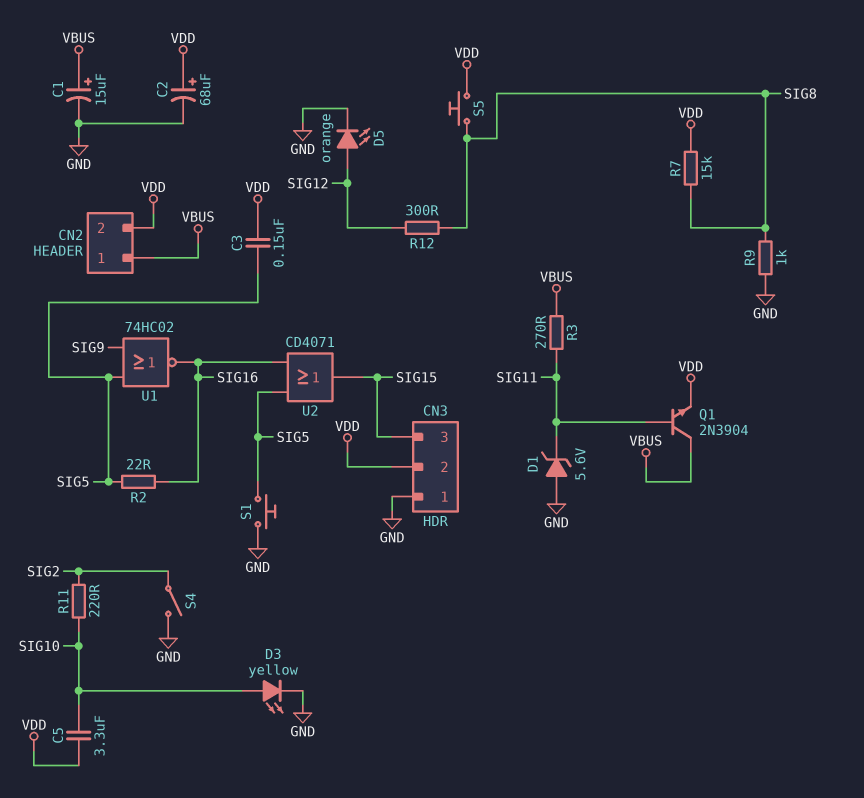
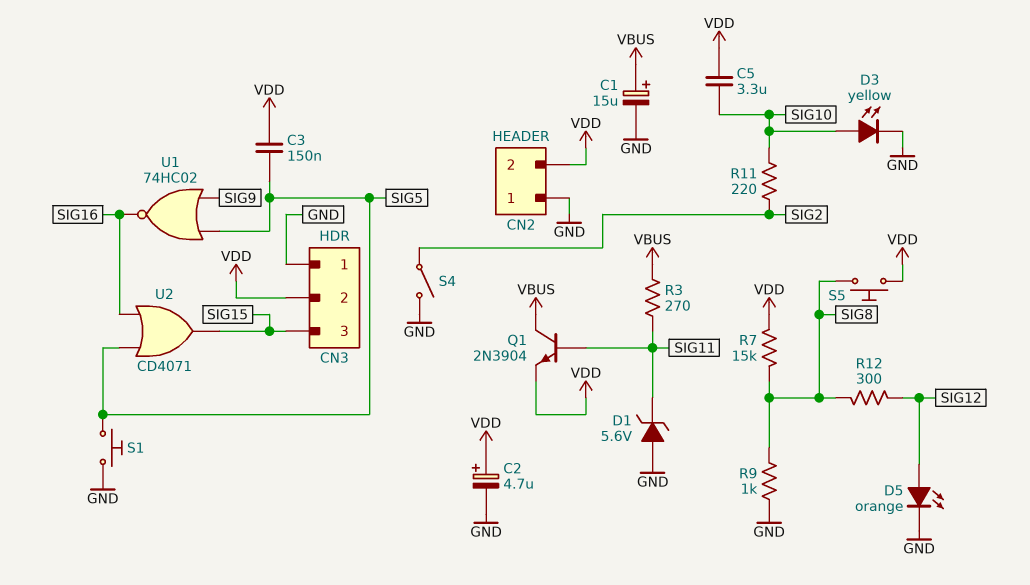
C2: 68uF (plus VDD, minus GND) -> 4.7uF (plus VDD, minus GND)
CN2 pin 1: VBUS -> GND
R2: 22 (SIG5, SIG16) -> none

